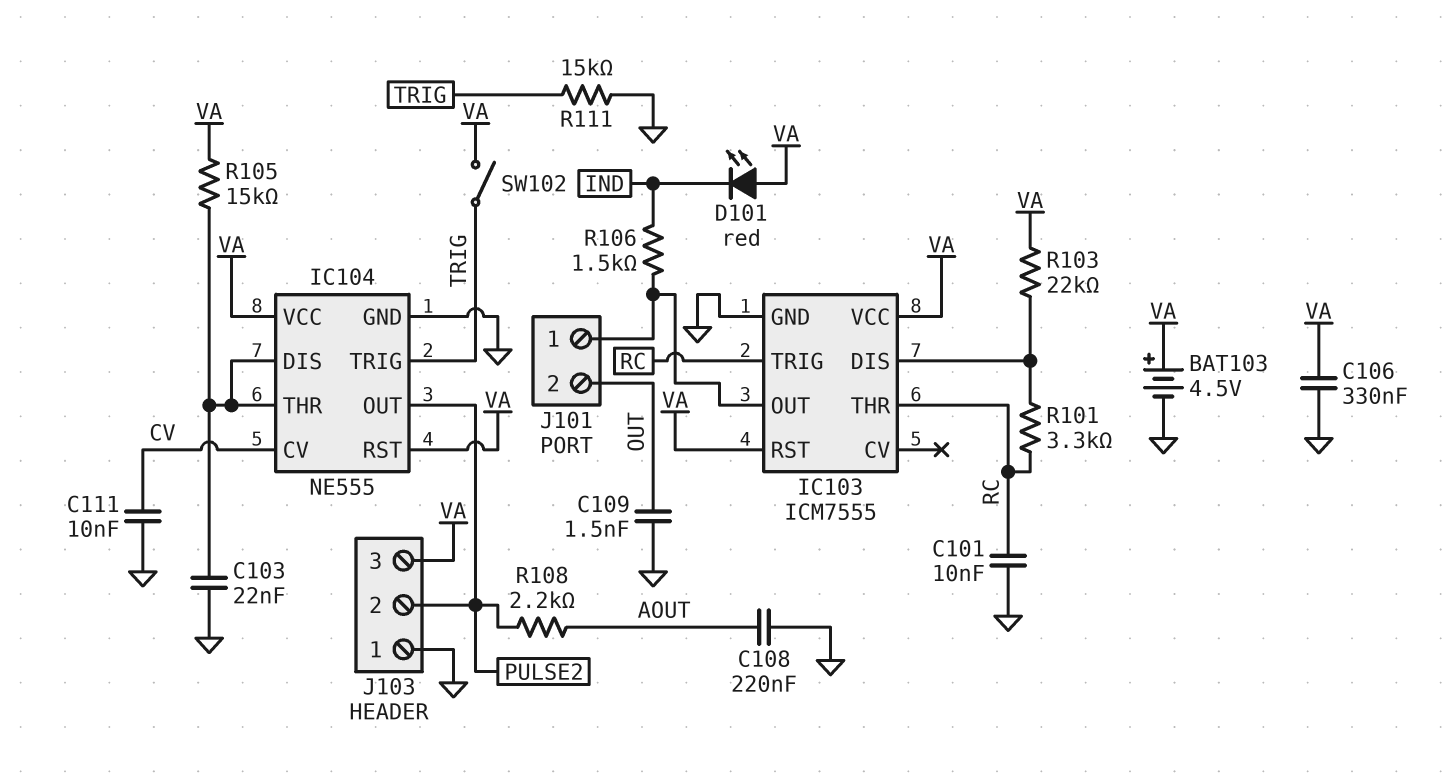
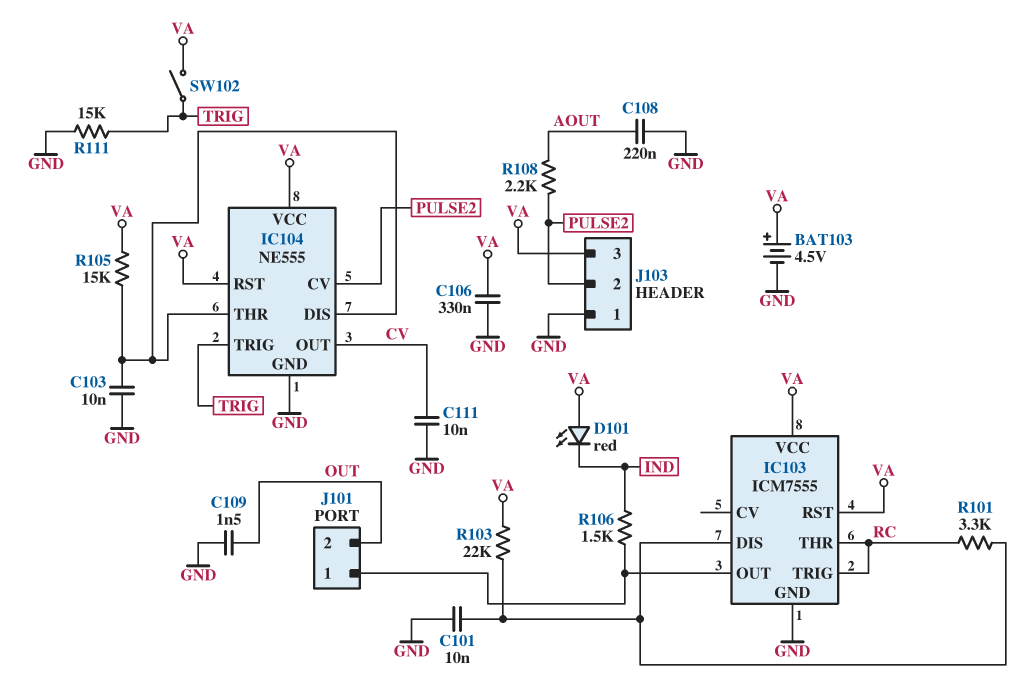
C101: 10nF (GND, RC) -> 10nF (GND, IC103/DIS)
C103: 22nF (GND, IC104/DIS) -> 10nF (GND, IC104/DIS)
IC104 pin CV: CV -> PULSE2
IC104 pin OUT: PULSE2 -> CV

